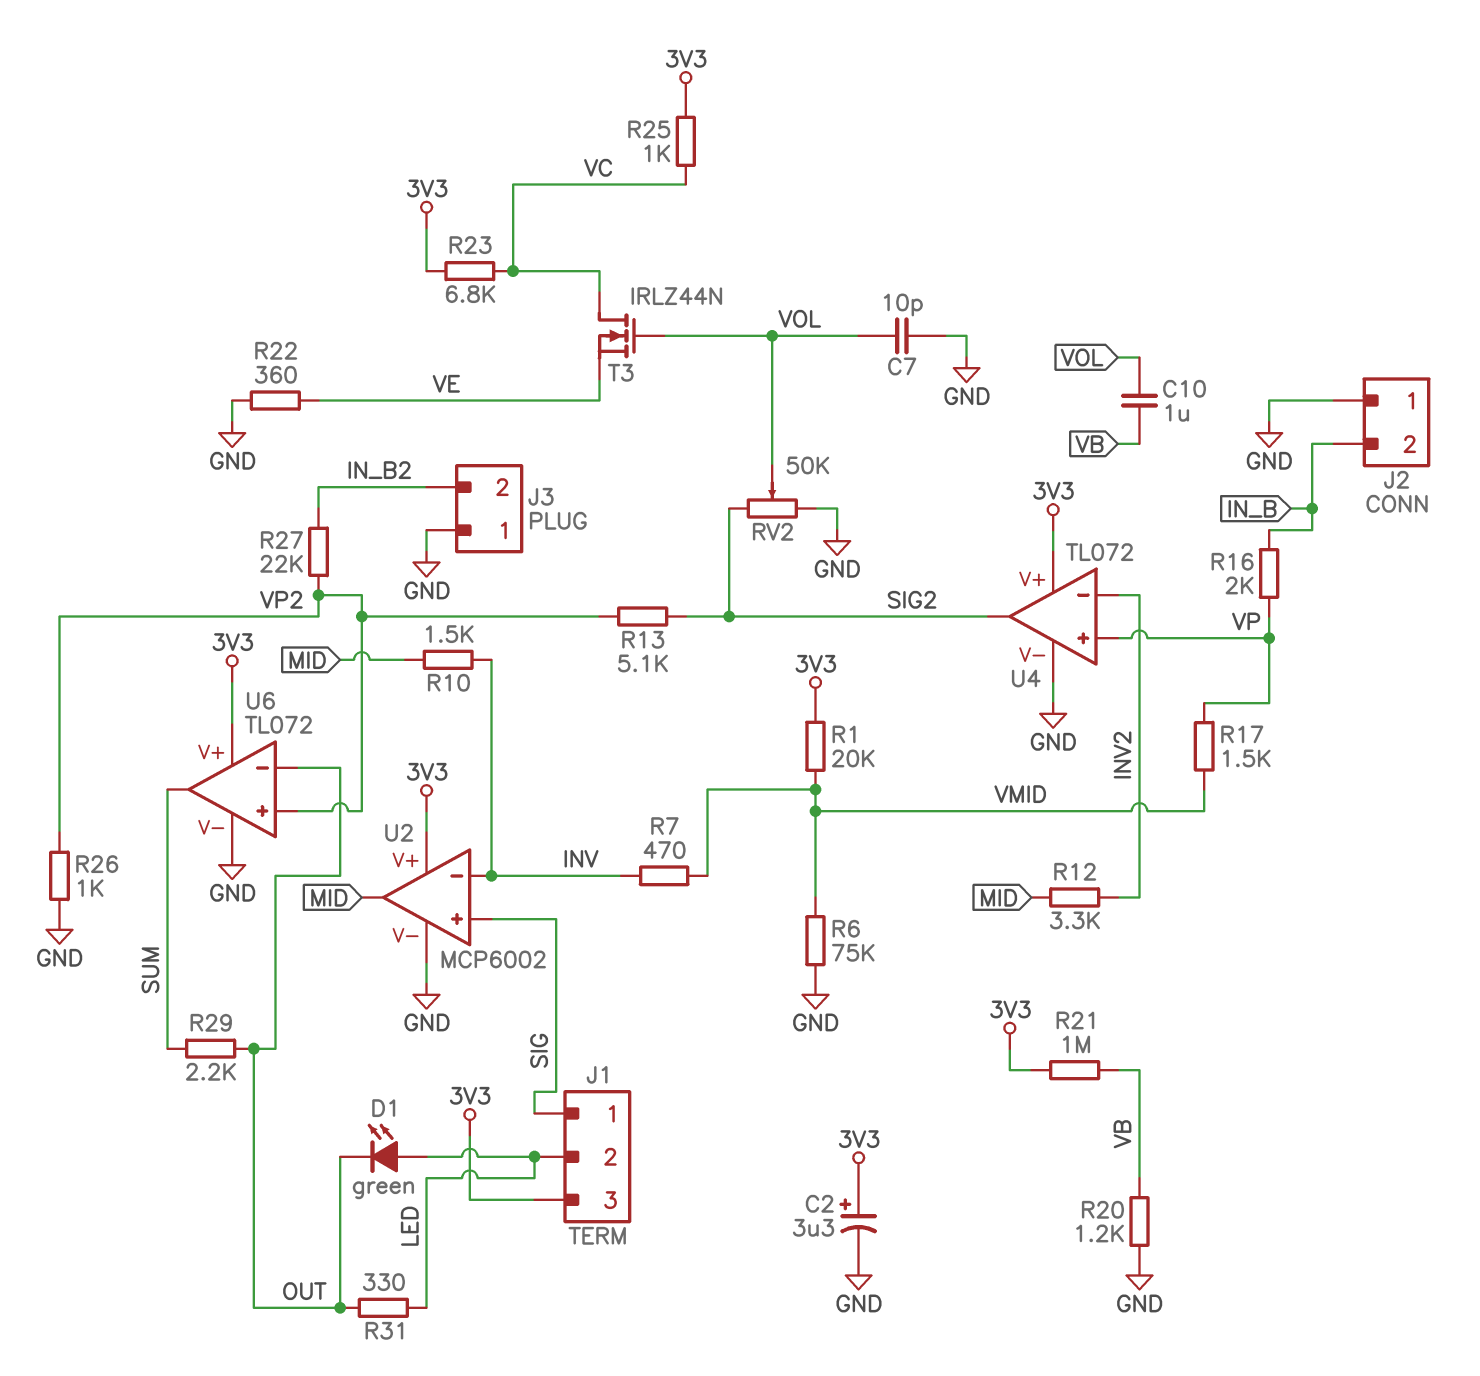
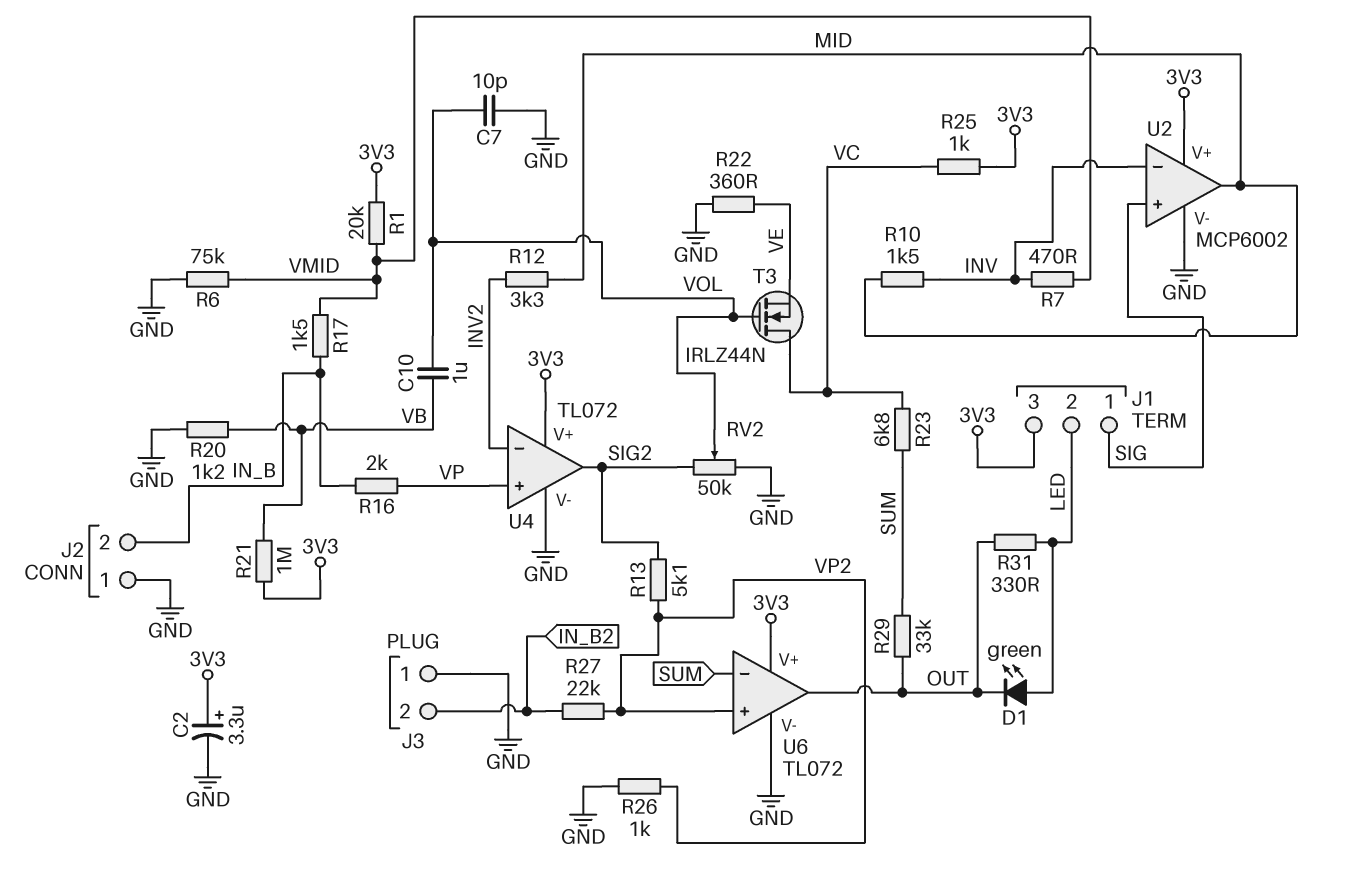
R17: 1.5k (VMID, VP) -> 1.5k (IN_B, VMID)
R23: 6.8k (3V3, VC) -> 6.8k (SUM, VC)
R29: 2.2k (OUT, SUM) -> 33k (OUT, SUM)
U6 pin in-: OUT -> SUM
U6 pin out: SUM -> OUT

